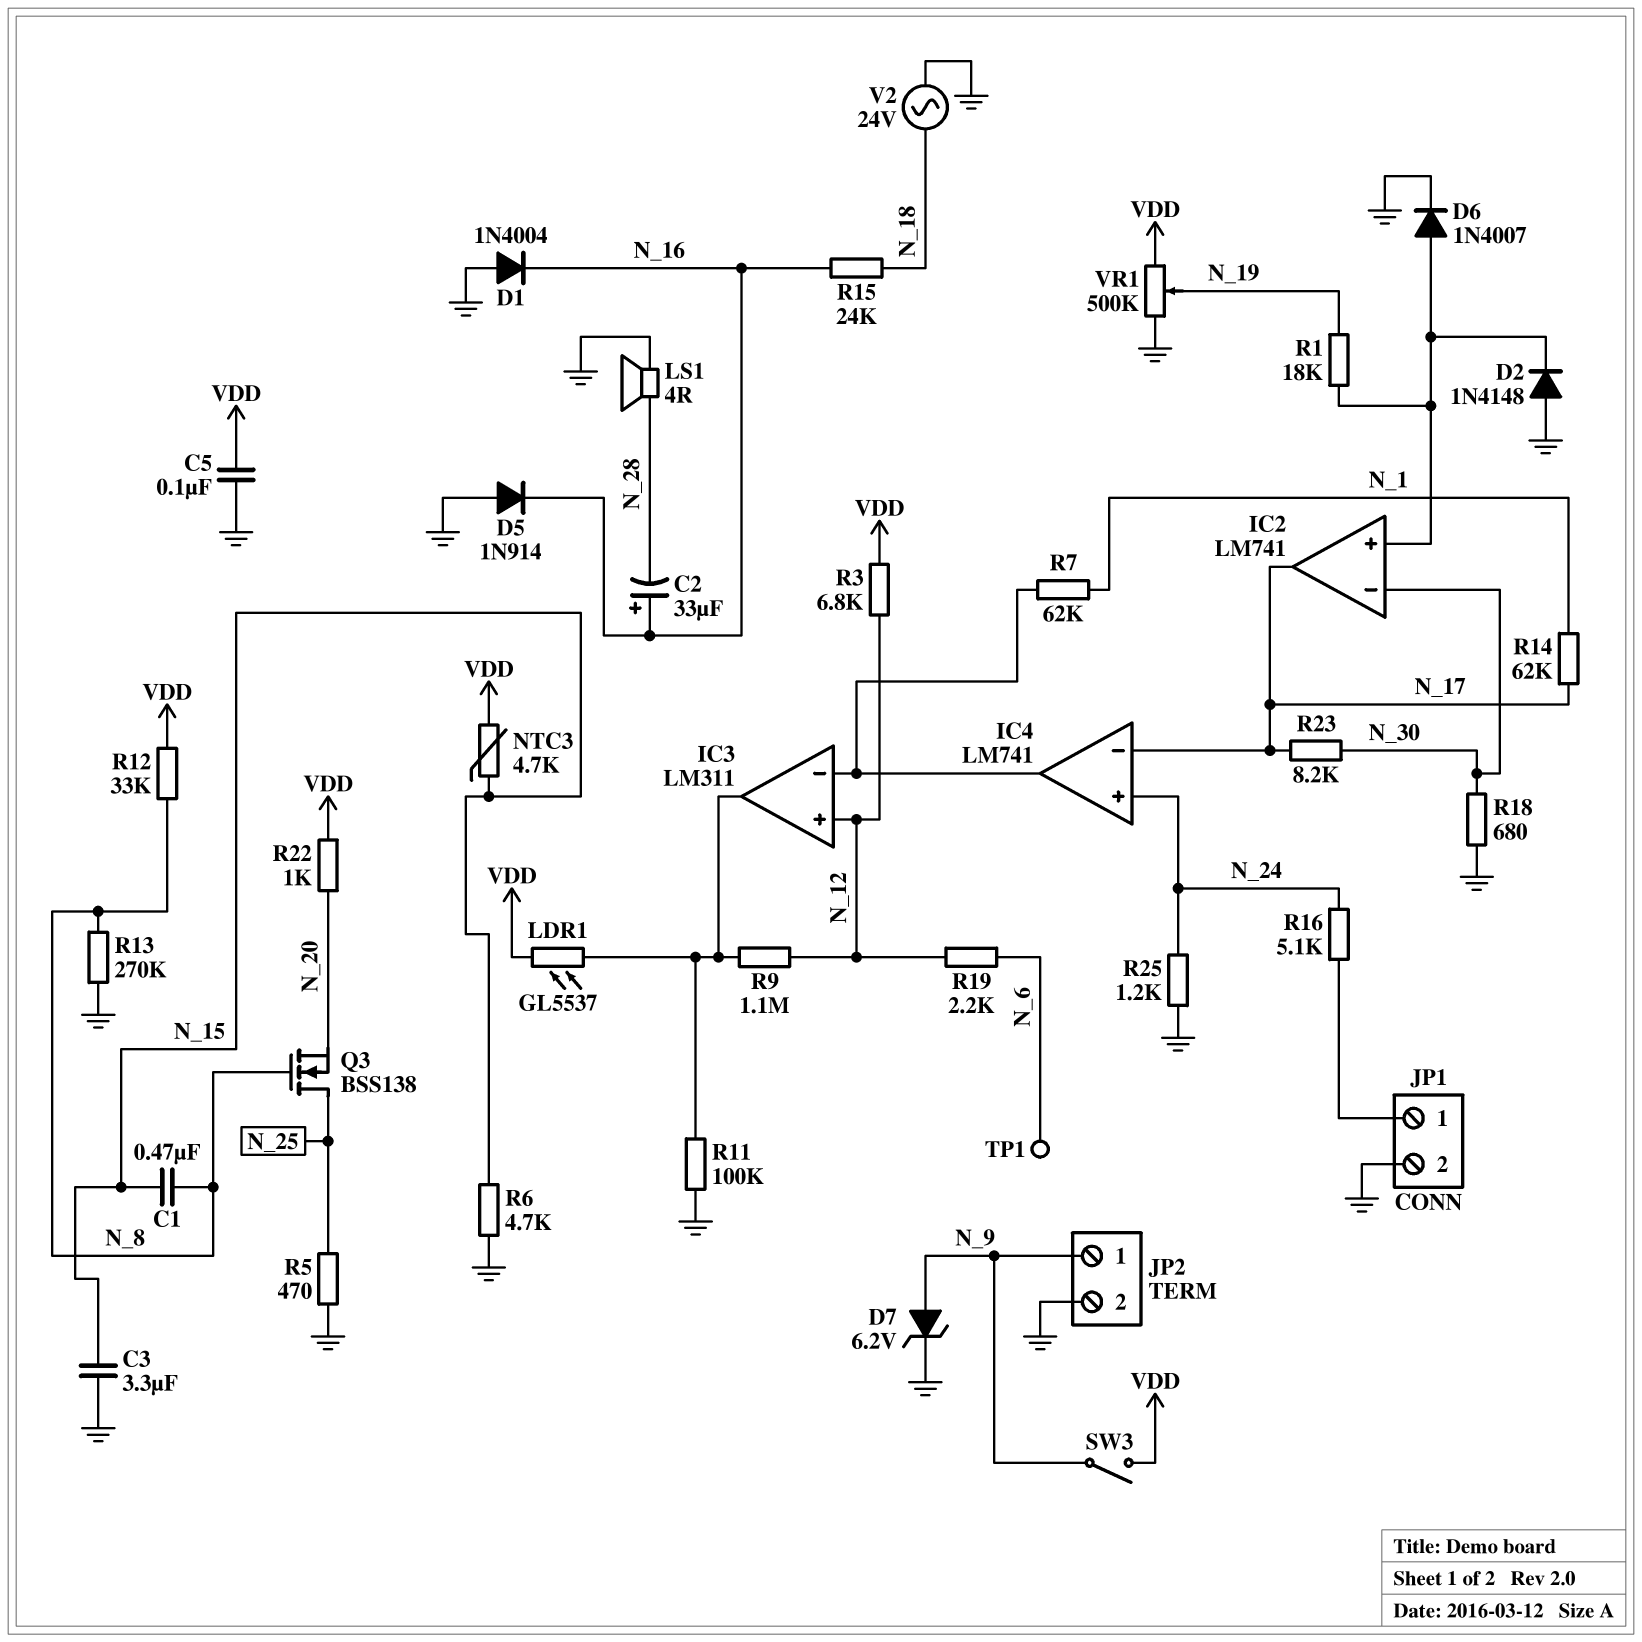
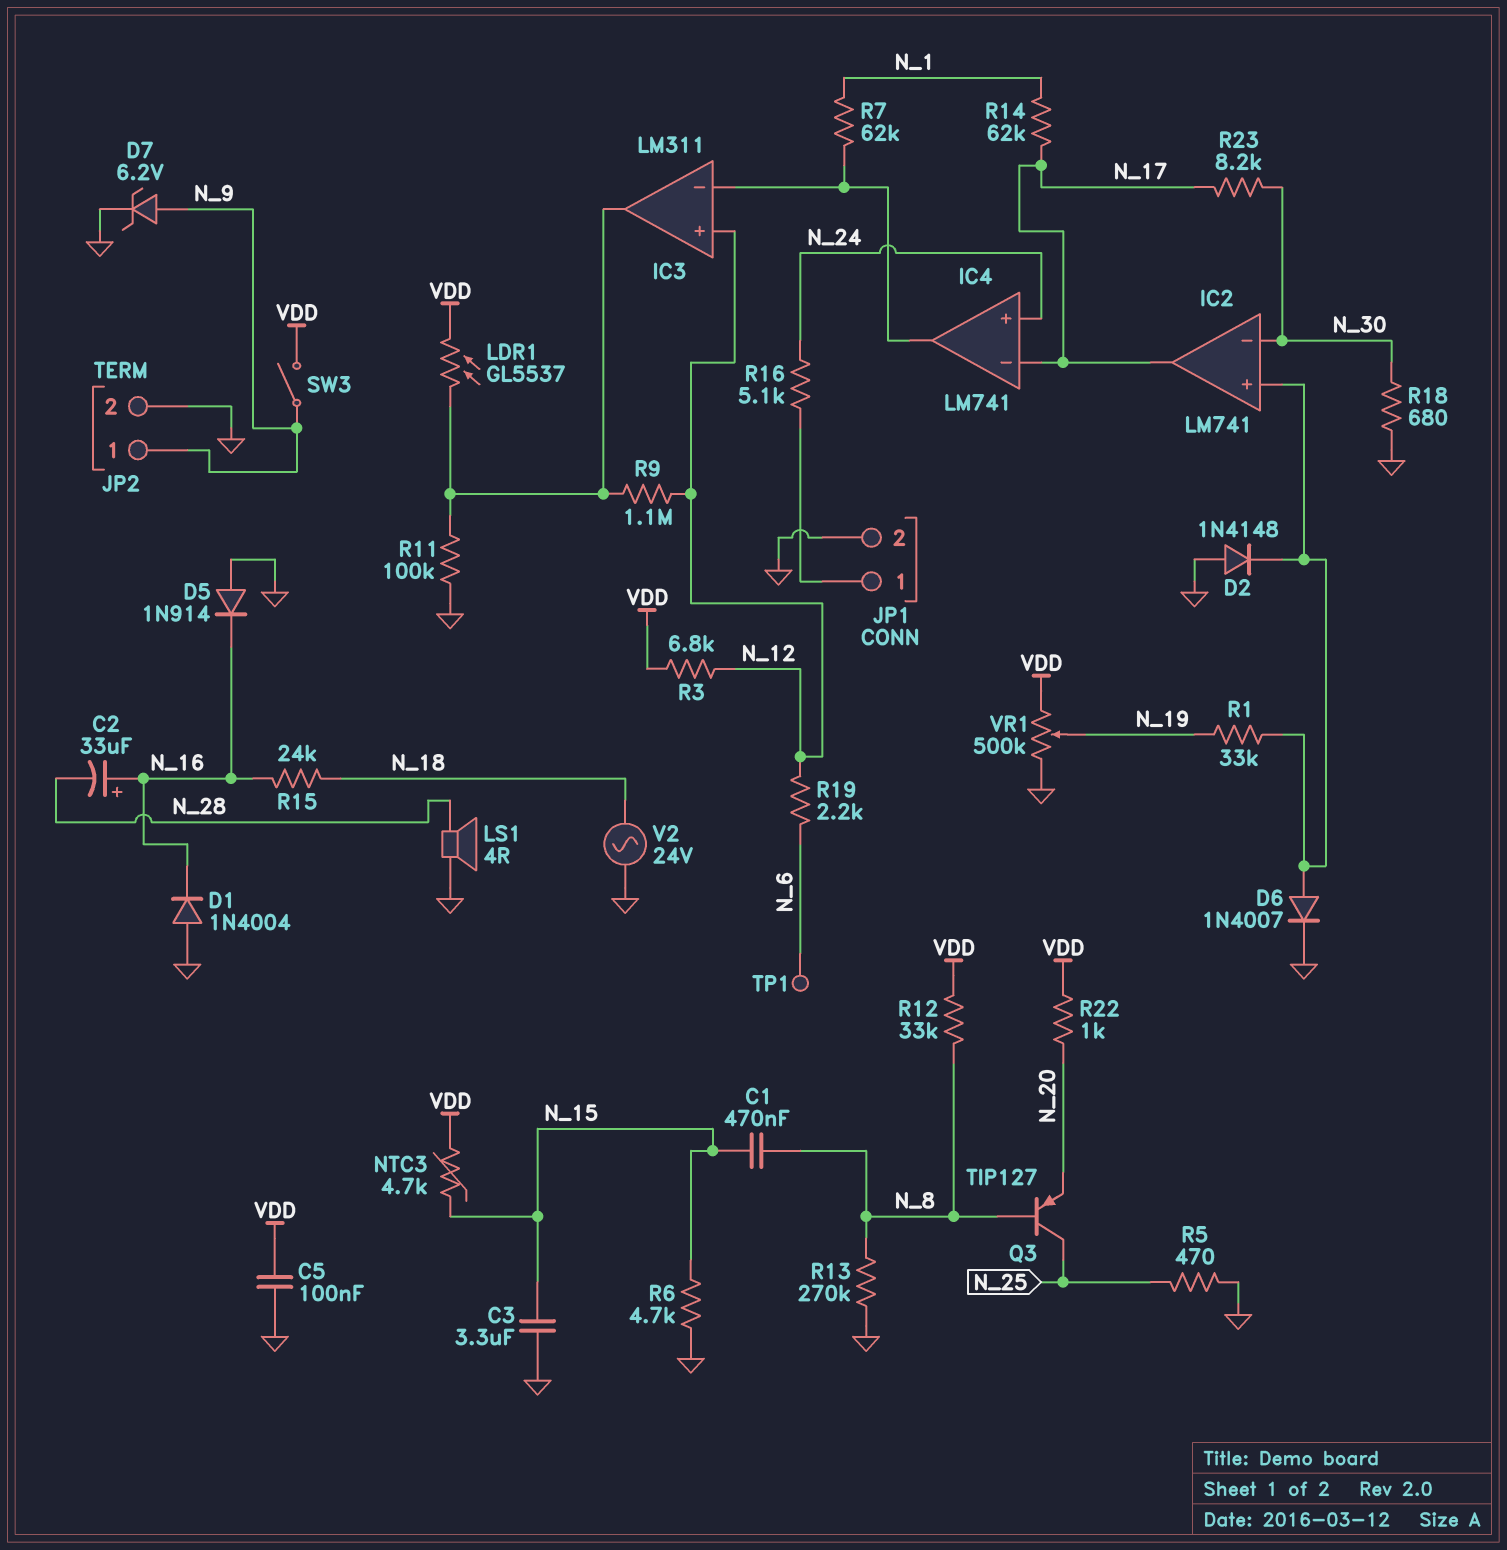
Q3: NMOS BSS138 (G N_8, D N_25, S N_20) -> PNP TIP127 (B N_8, C N_25, E N_20)
R1: 18k (IC2/in+, N_19) -> 33k (IC2/in+, N_19)
R25: 1.2k (GND, N_24) -> none

